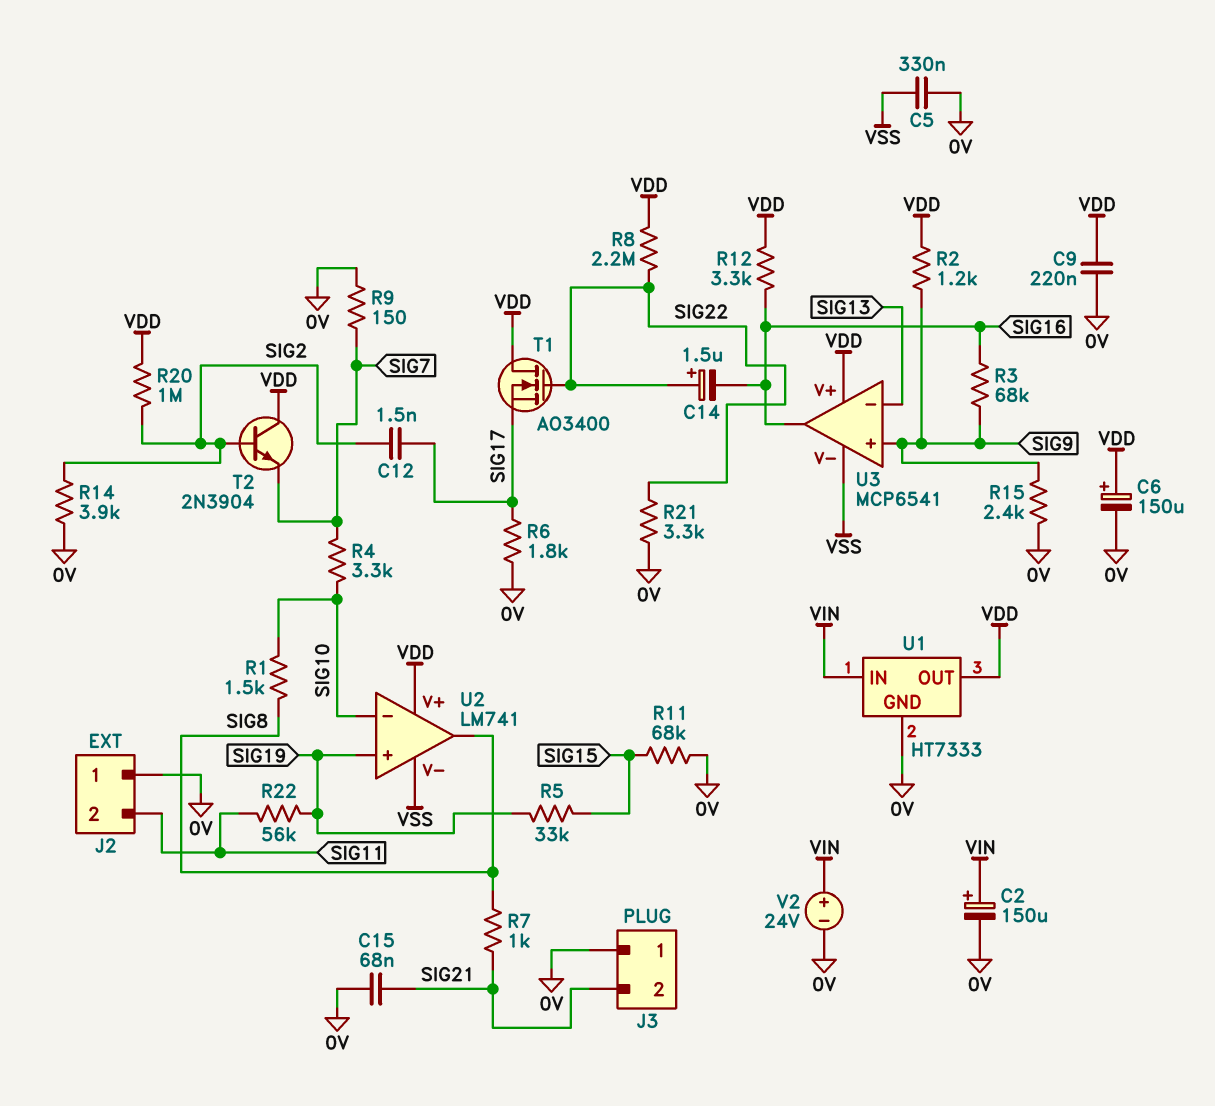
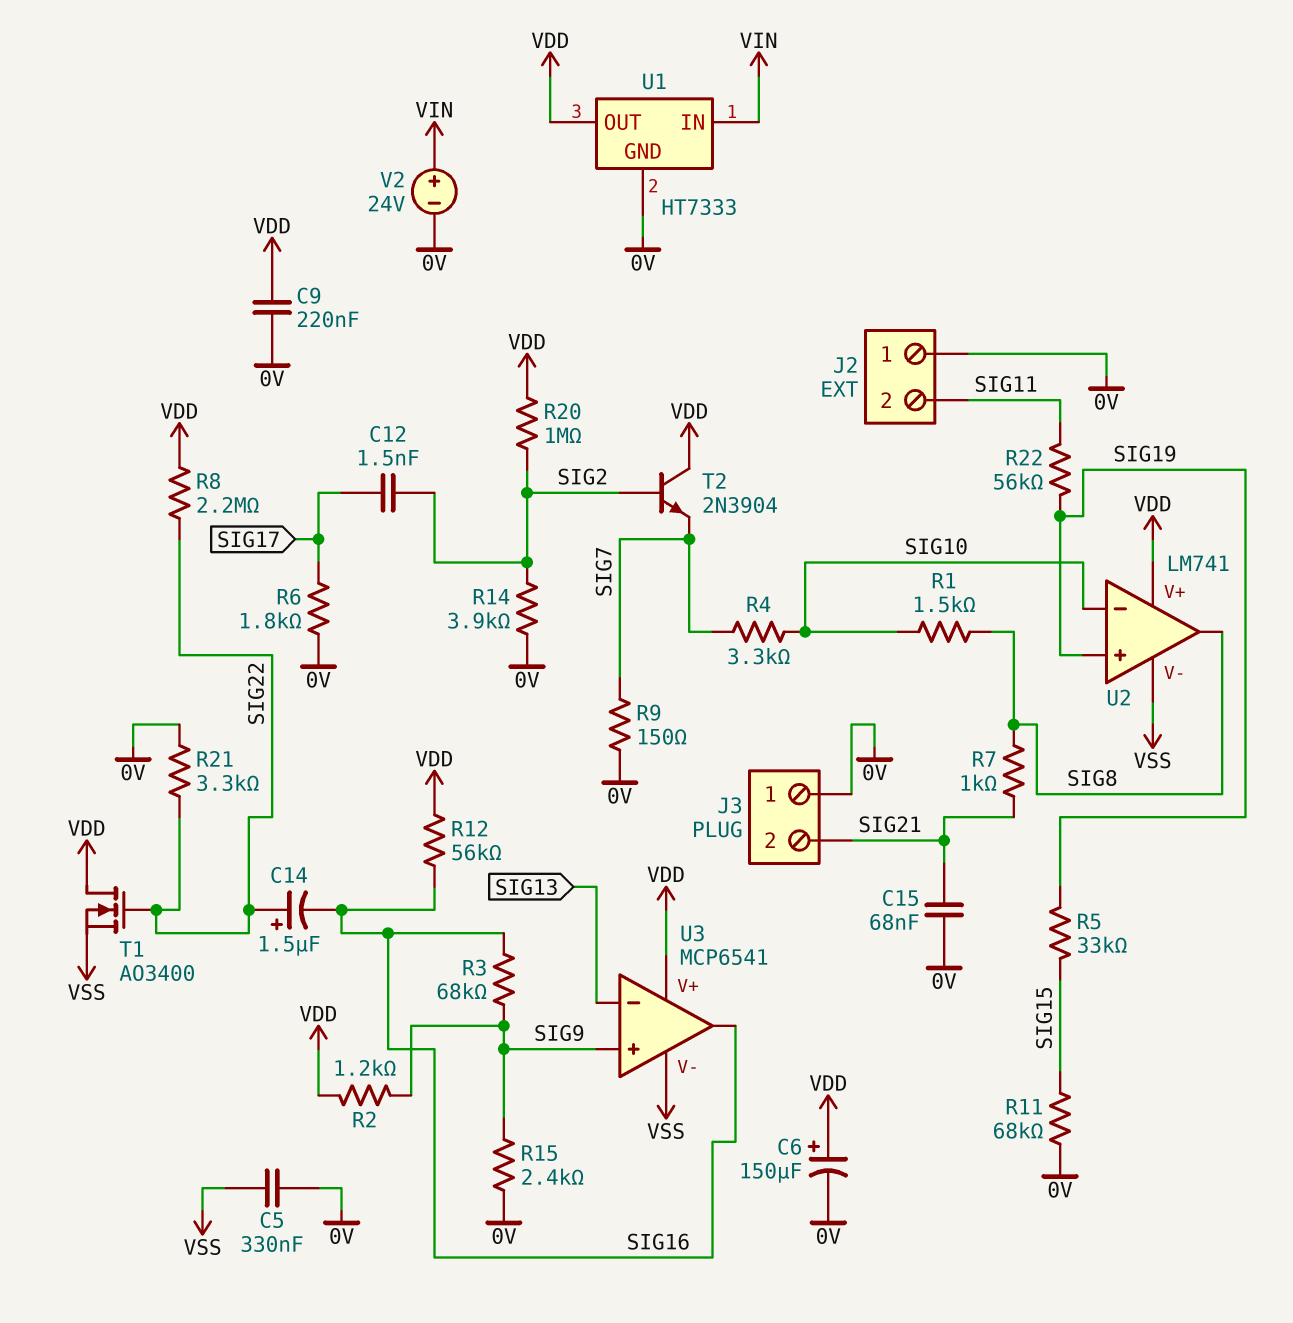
C2: 150uF (plus VIN, minus 0V) -> none
R12: 3.3k (SIG16, VDD) -> 56k (SIG16, VDD)
T1: NMOS AO3400 (G SIG22, D VDD, S SIG17) -> NMOS AO3400 (G SIG22, D VDD, S VSS)

